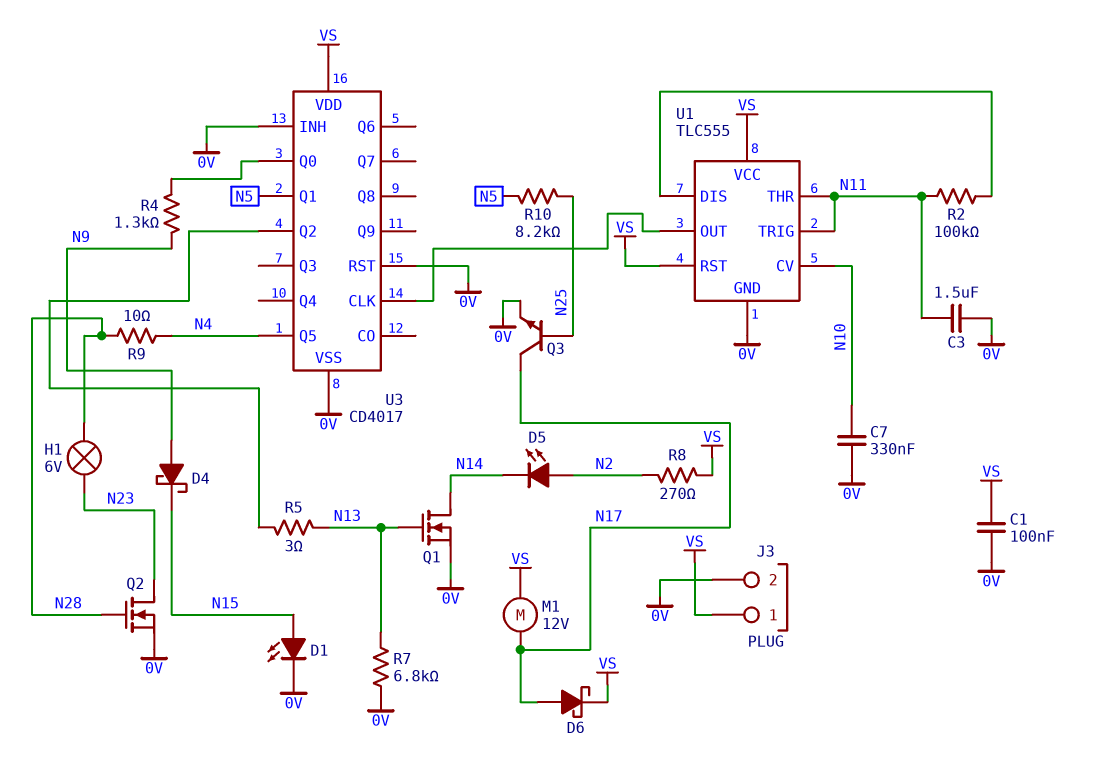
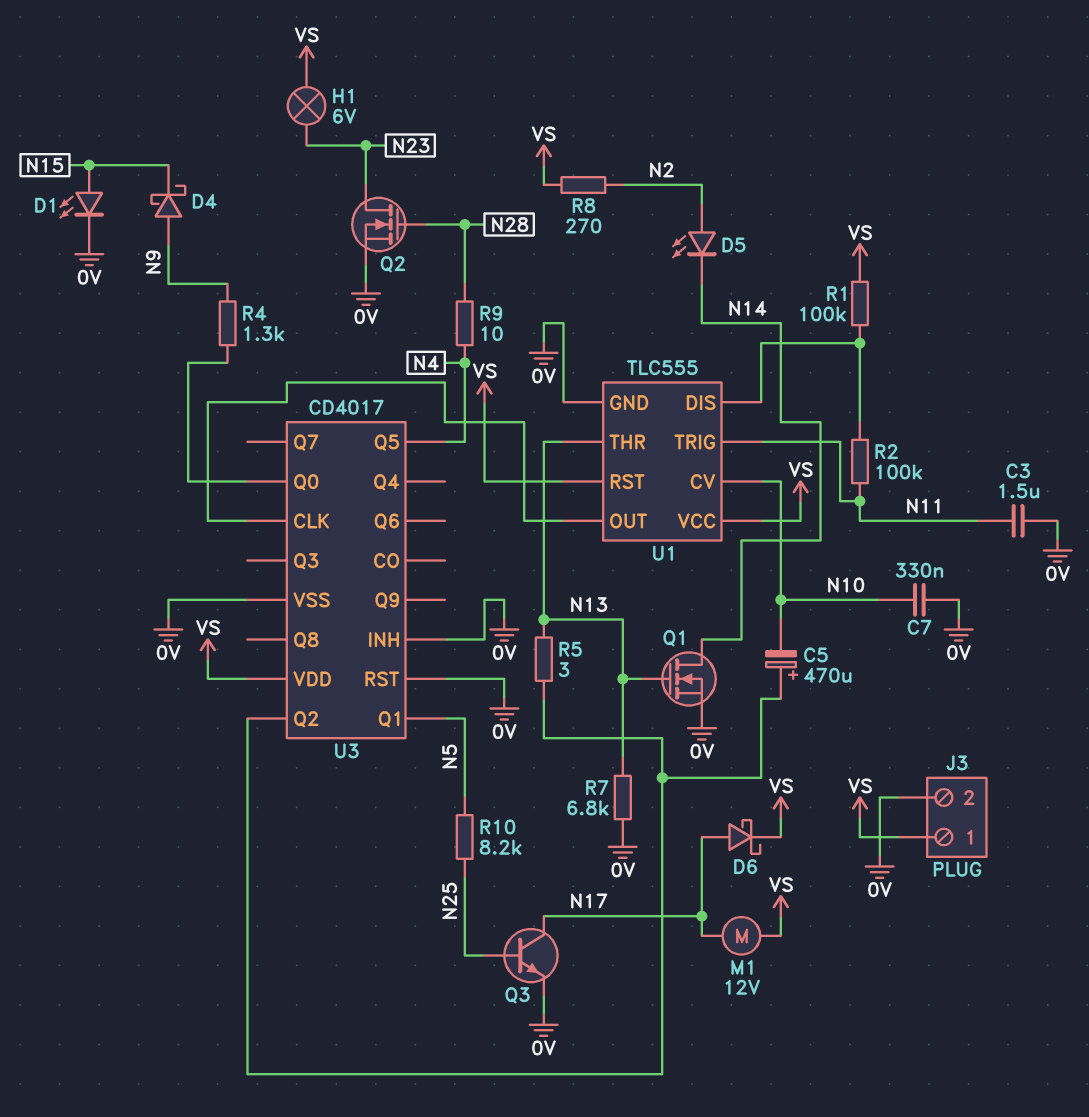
C1: 100nF (0V, VS) -> none
C5: none -> 470uF (plus U3/Q2, minus N10)
H1: lamp 6V (N23, N28) -> lamp 6V (N23, VS)
R1: none -> 100k (U1/DIS, VS)
U1 pin THR: N11 -> N13

